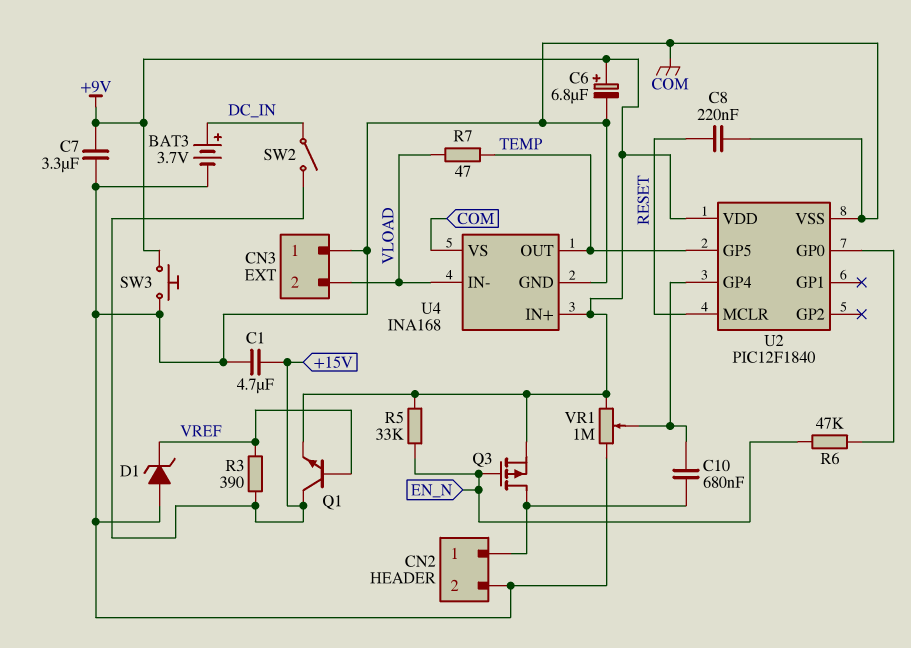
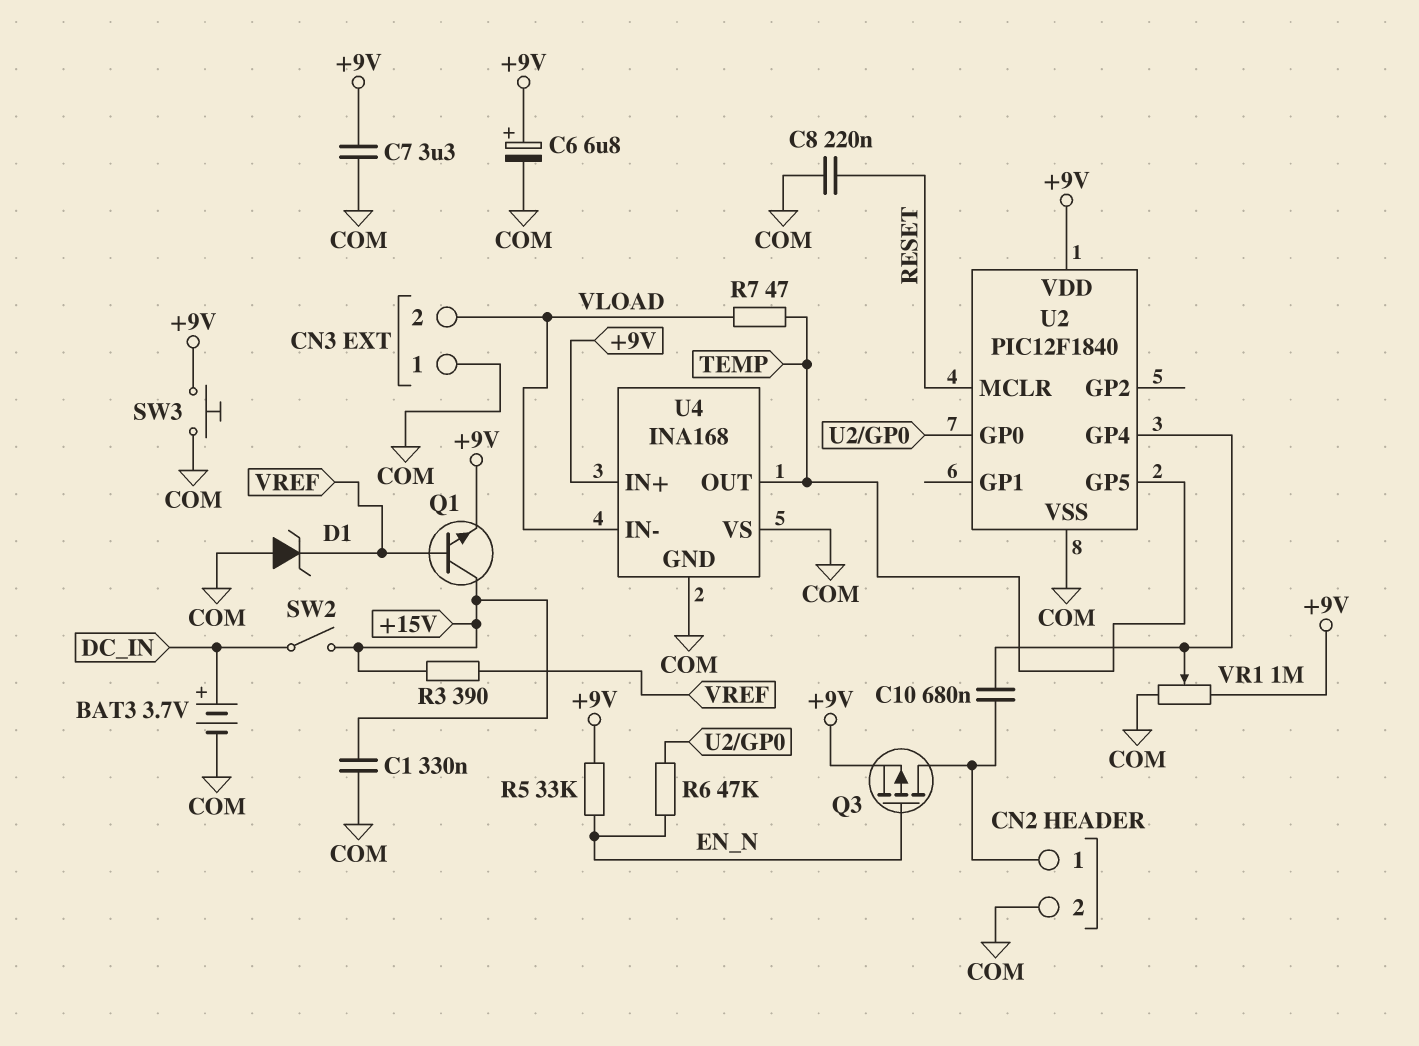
C1: 4.7uF (+15V, COM) -> 330nF (+15V, COM)

